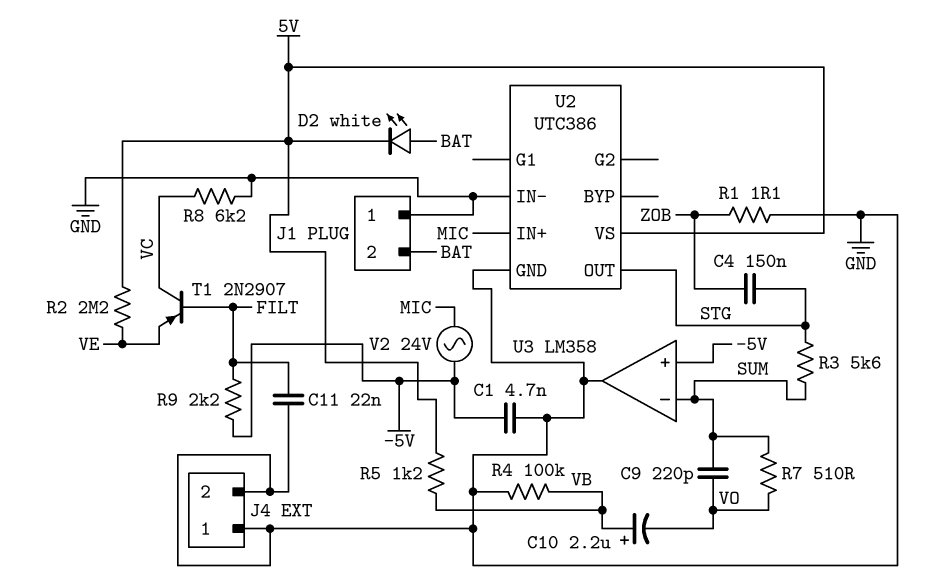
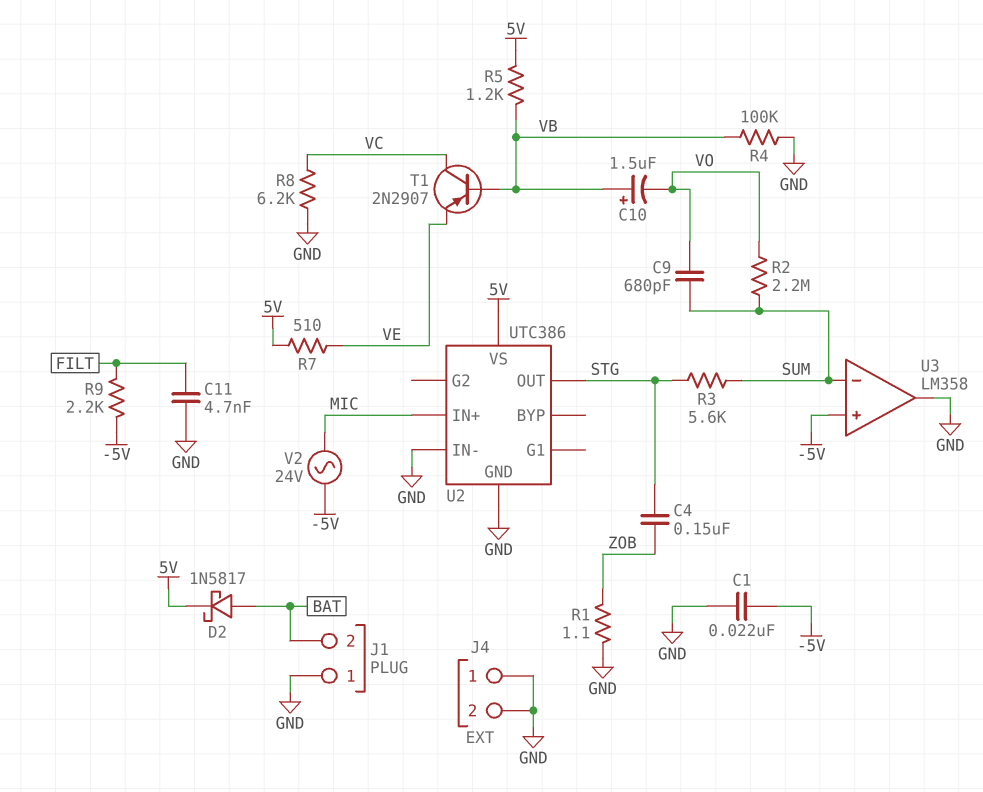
C1: 4.7nF (-5V, GND) -> 22nF (-5V, GND)
C9: 220pF (SUM, VO) -> 680pF (SUM, VO)
C10: 2.2uF (plus VB, minus VO) -> 1.5uF (plus VB, minus VO)
C11: 22nF (FILT, GND) -> 4.7nF (FILT, GND)
D2: LED white (A BAT, K 5V) -> schottky 1N5817 (A BAT, K 5V)
R2: 2.2M (5V, VE) -> 2.2M (SUM, VO)
R7: 510 (SUM, VO) -> 510 (5V, VE)
T1: PNP 2N2907 (B FILT, C VC, E VE) -> PNP 2N2907 (B VB, C VC, E VE)

